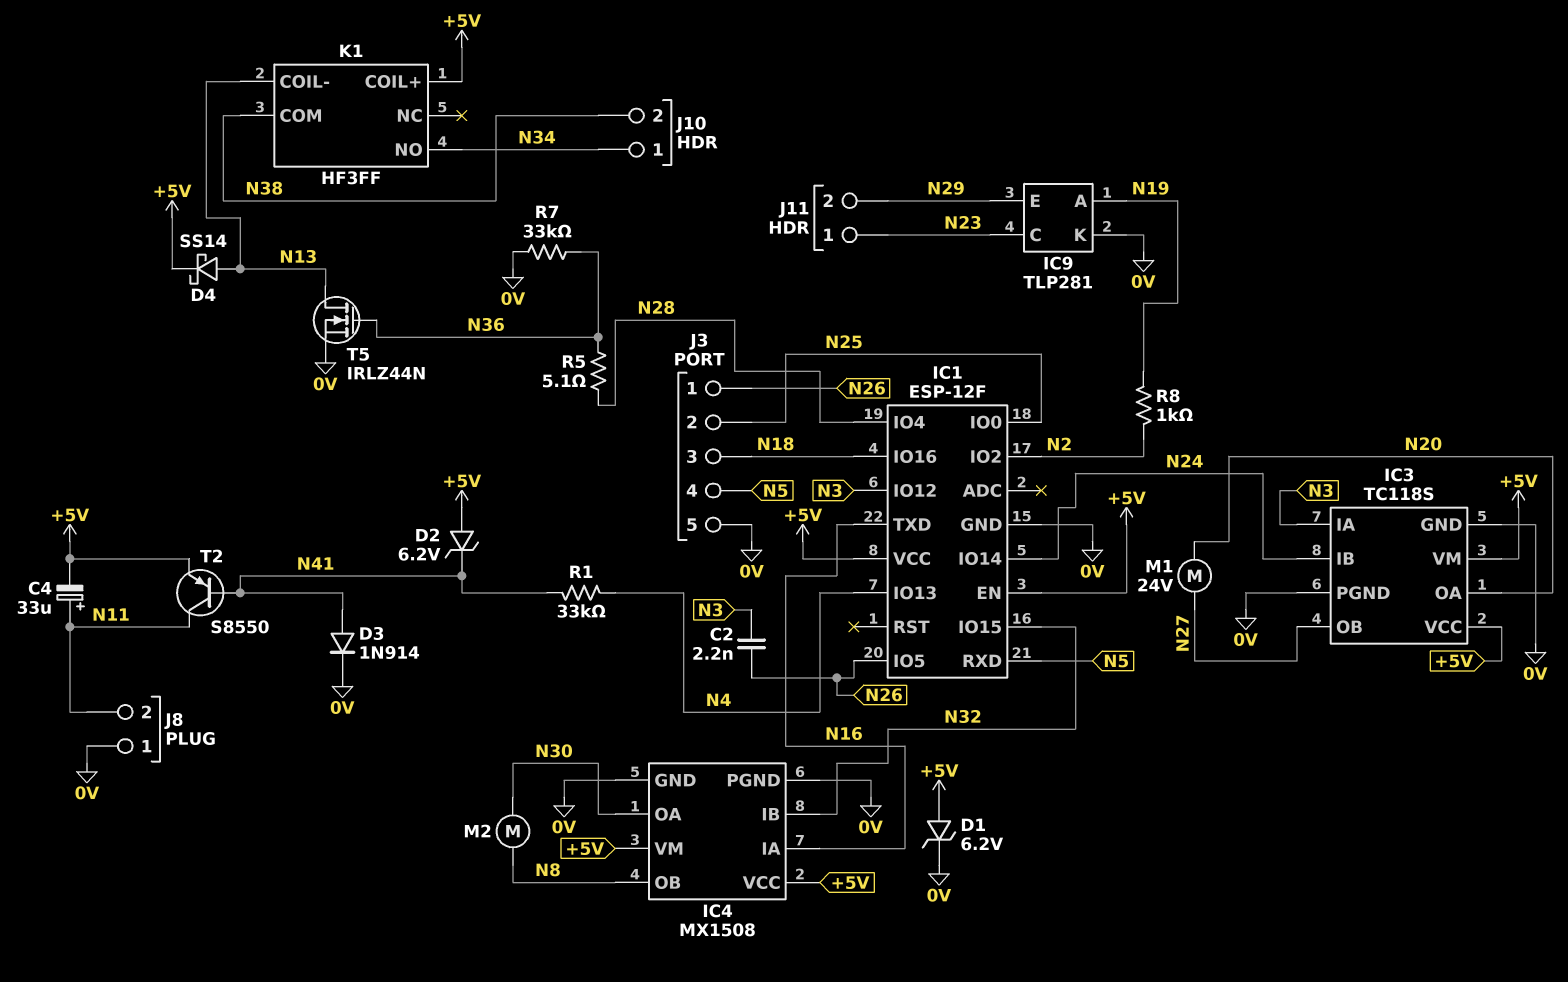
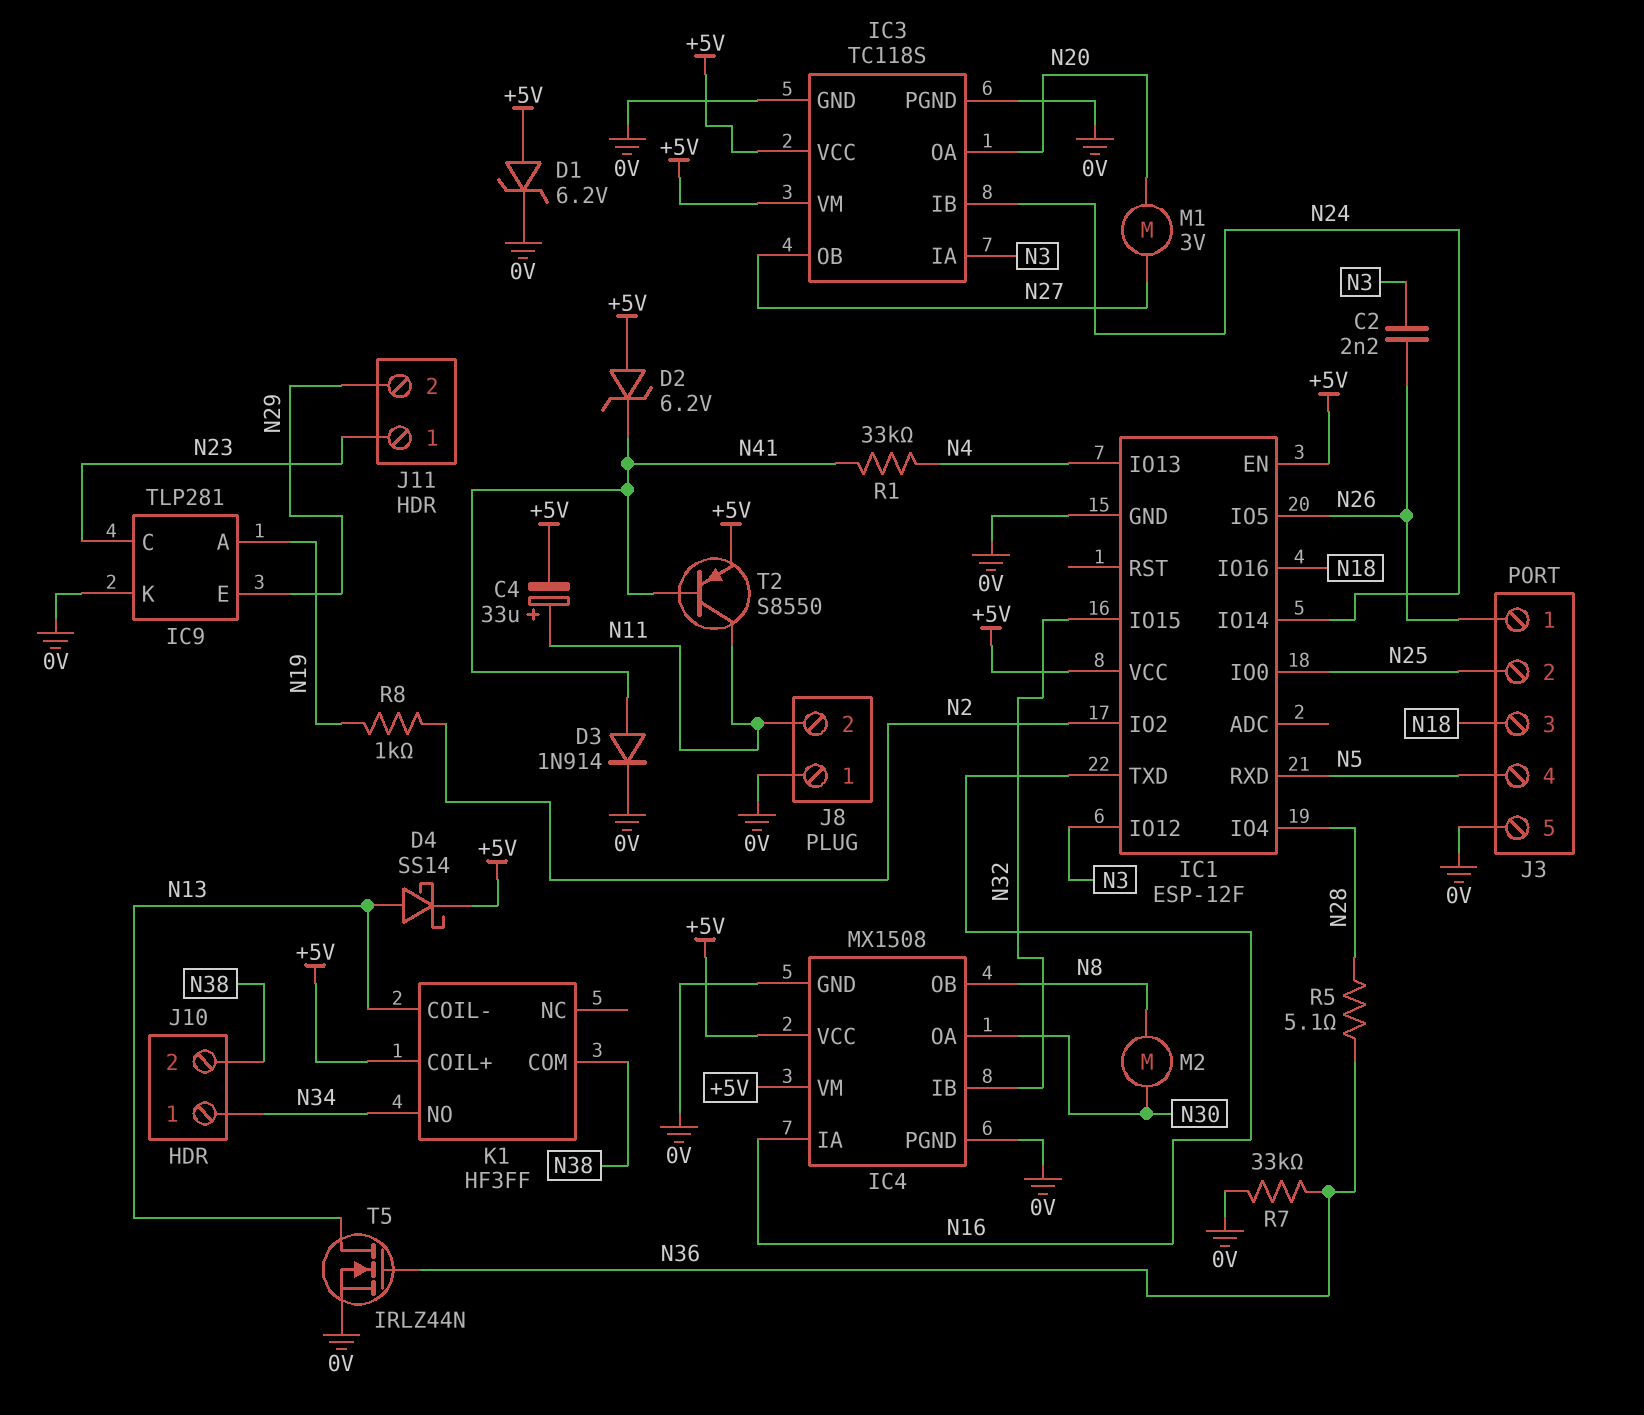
M1: motor 24V (N20, N27) -> motor 3V (N20, N27)

